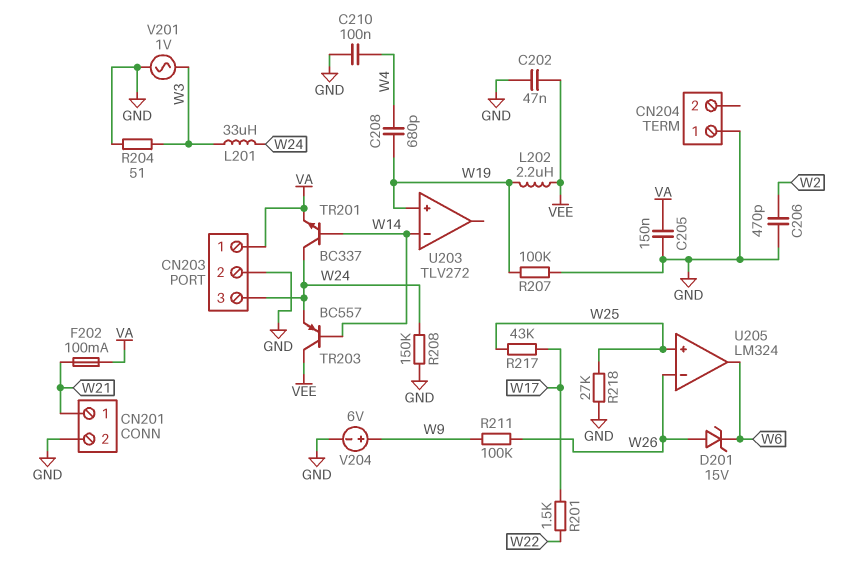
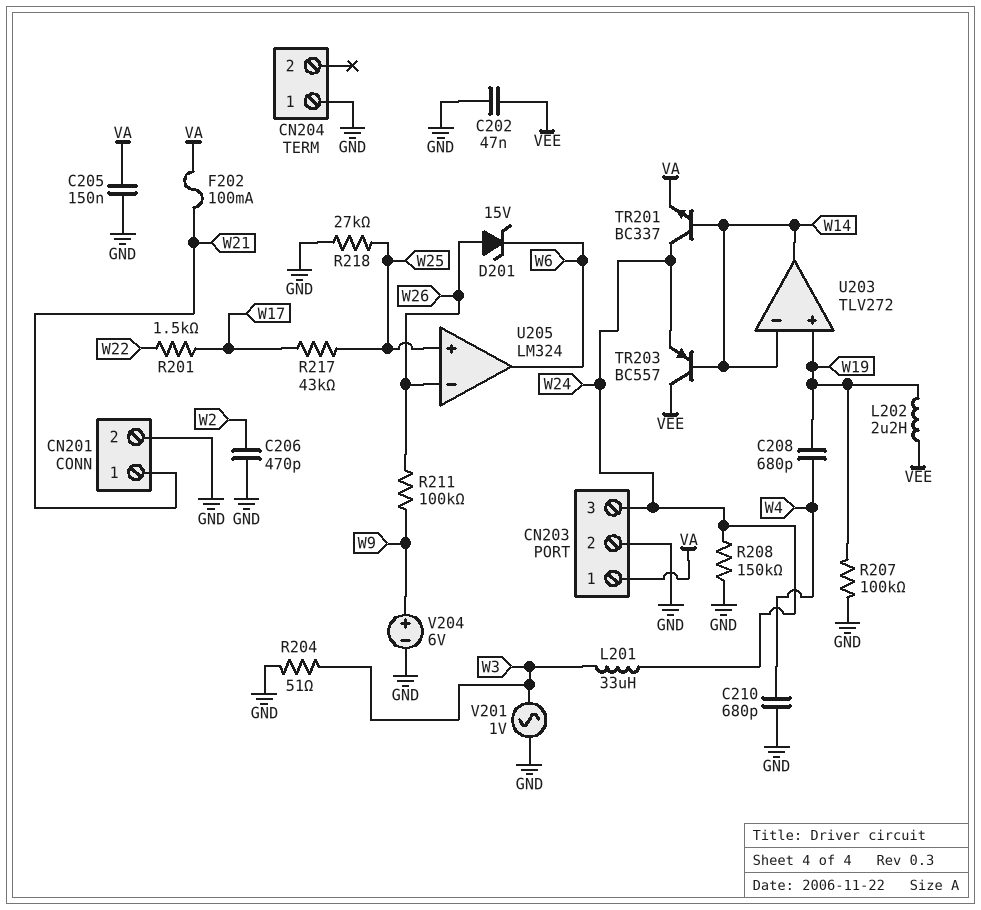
C210: 100nF (GND, W4) -> 680pF (GND, W4)
U203 pin out: none -> W14

